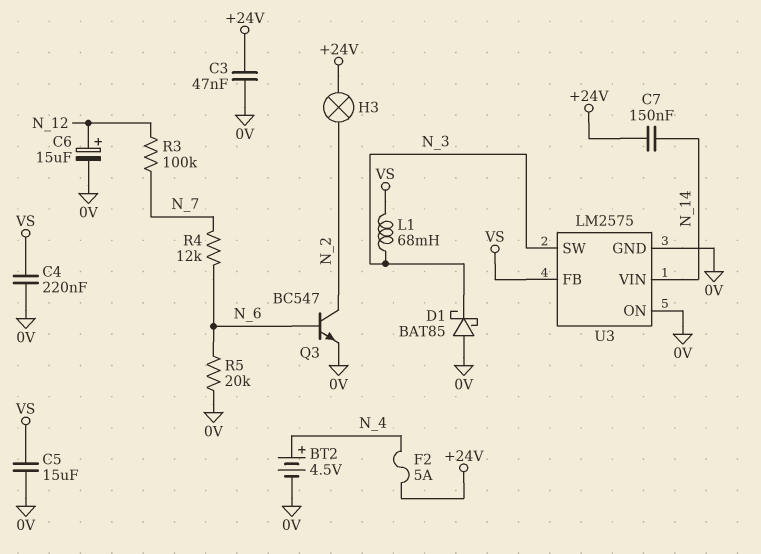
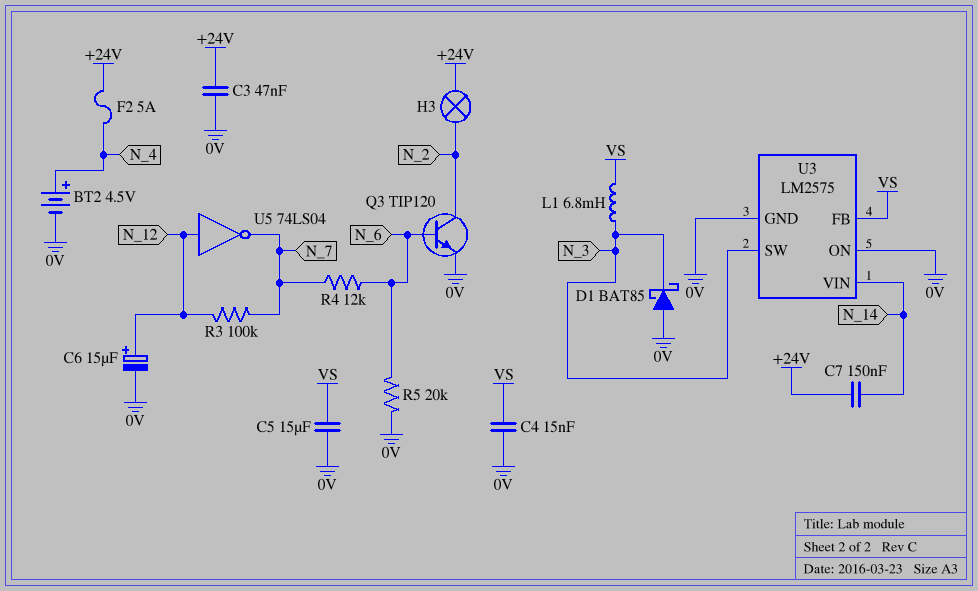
C4: 220nF (0V, VS) -> 15nF (0V, VS)
L1: 68mH (N_3, VS) -> 6.8mH (N_3, VS)
Q3: NPN BC547 (B N_6, C N_2, E 0V) -> NPN TIP120 (B N_6, C N_2, E 0V)
U5: none -> NOT 74LS04 (in N_12, out N_7)

